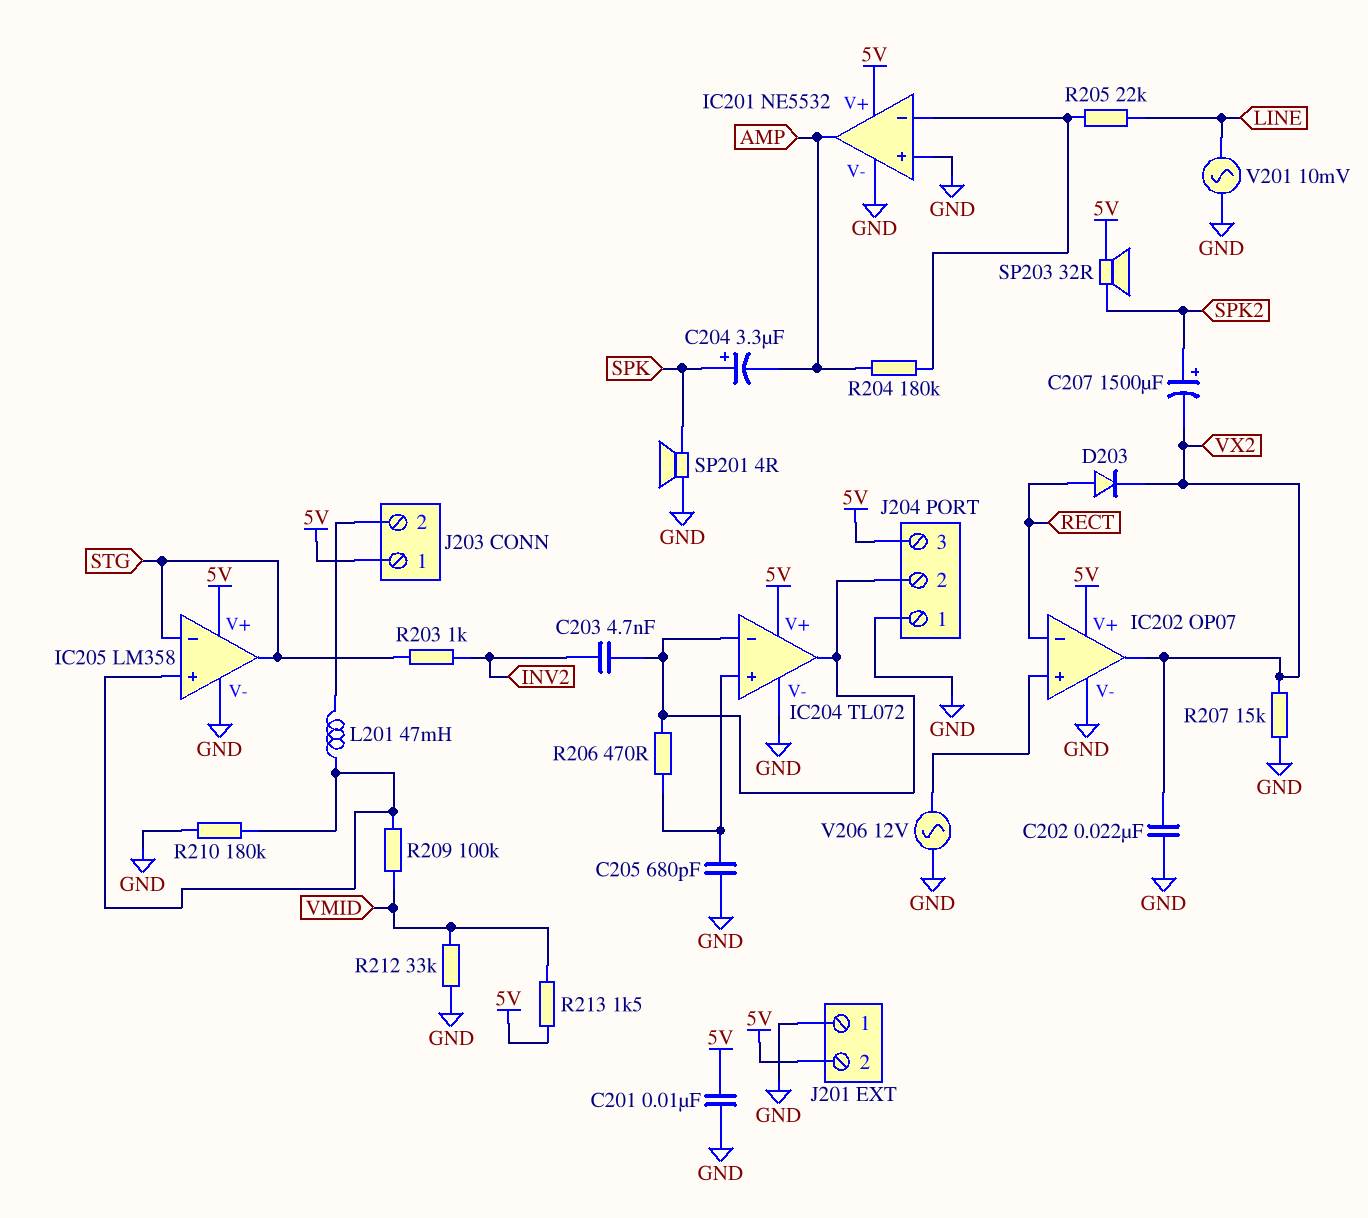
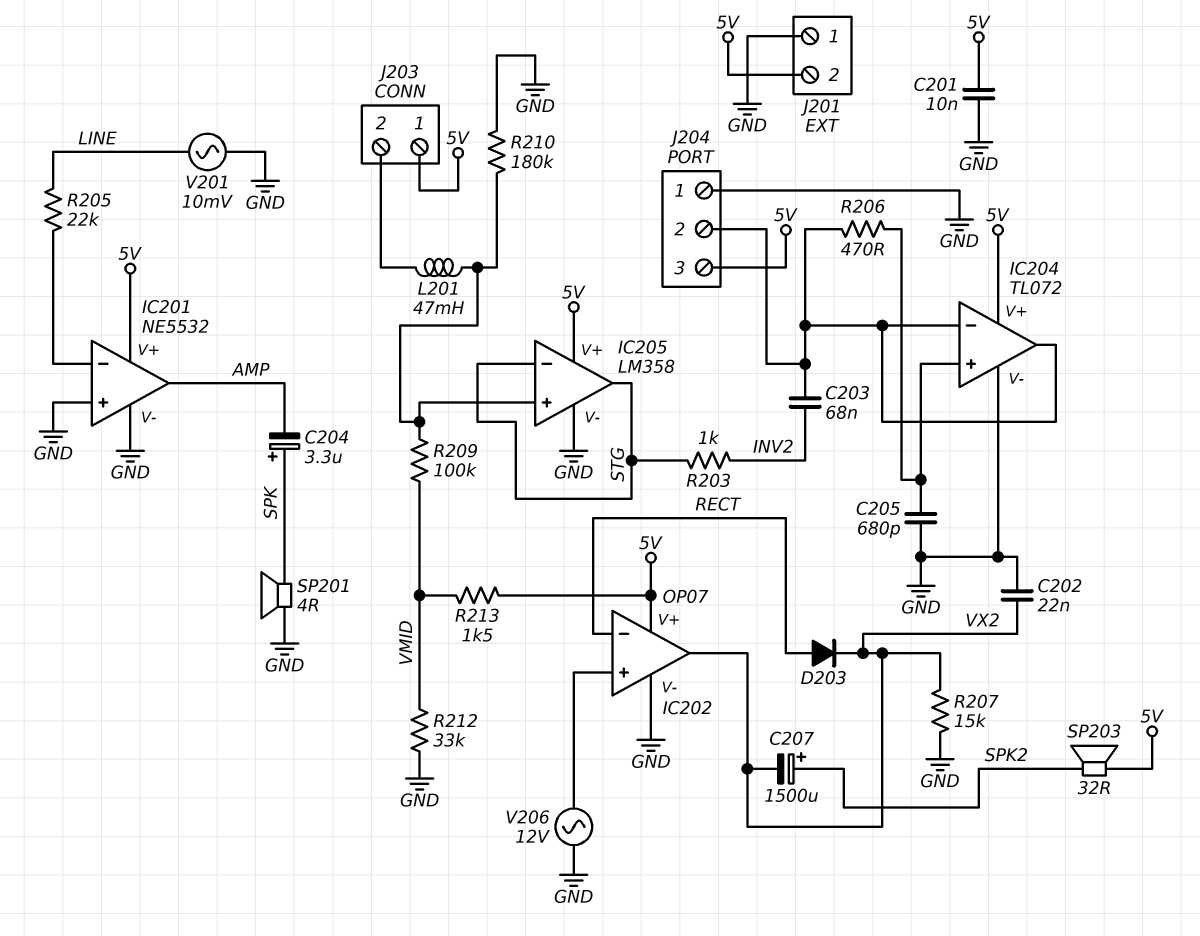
C203: 4.7nF (IC204/in-, INV2) -> 68nF (IC204/in-, INV2)
R204: 180k (AMP, IC201/in-) -> none

